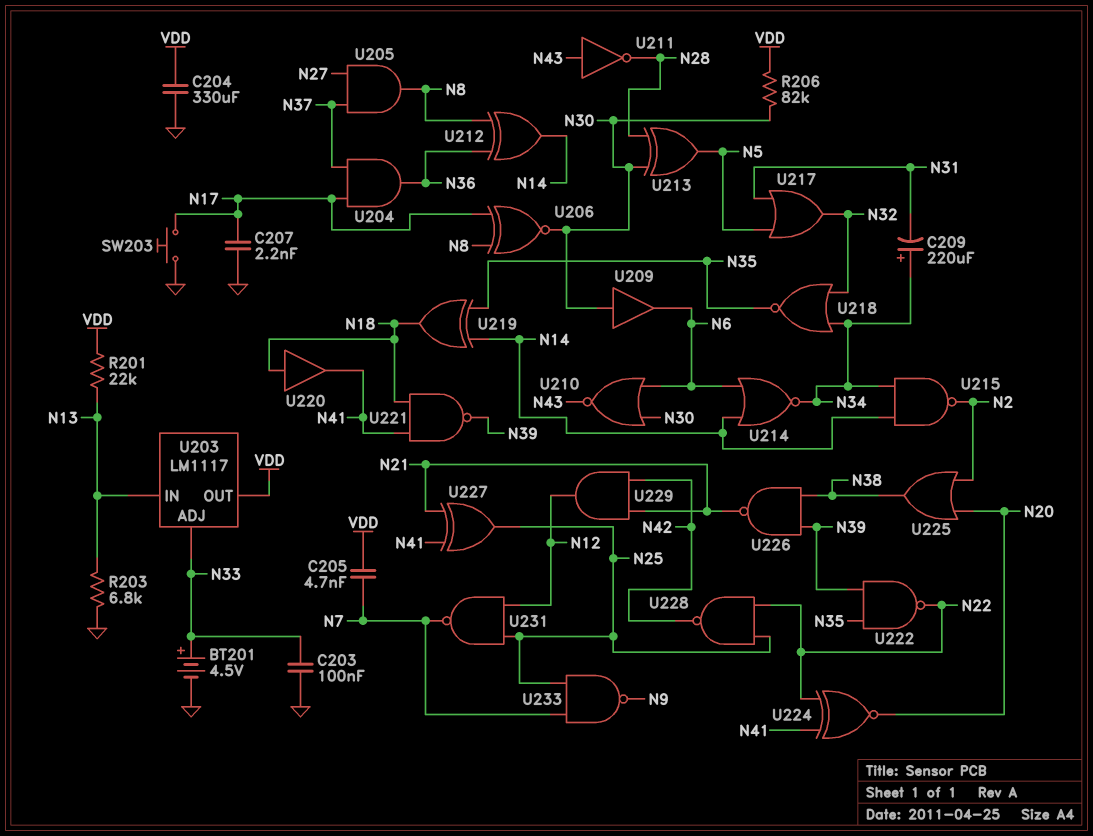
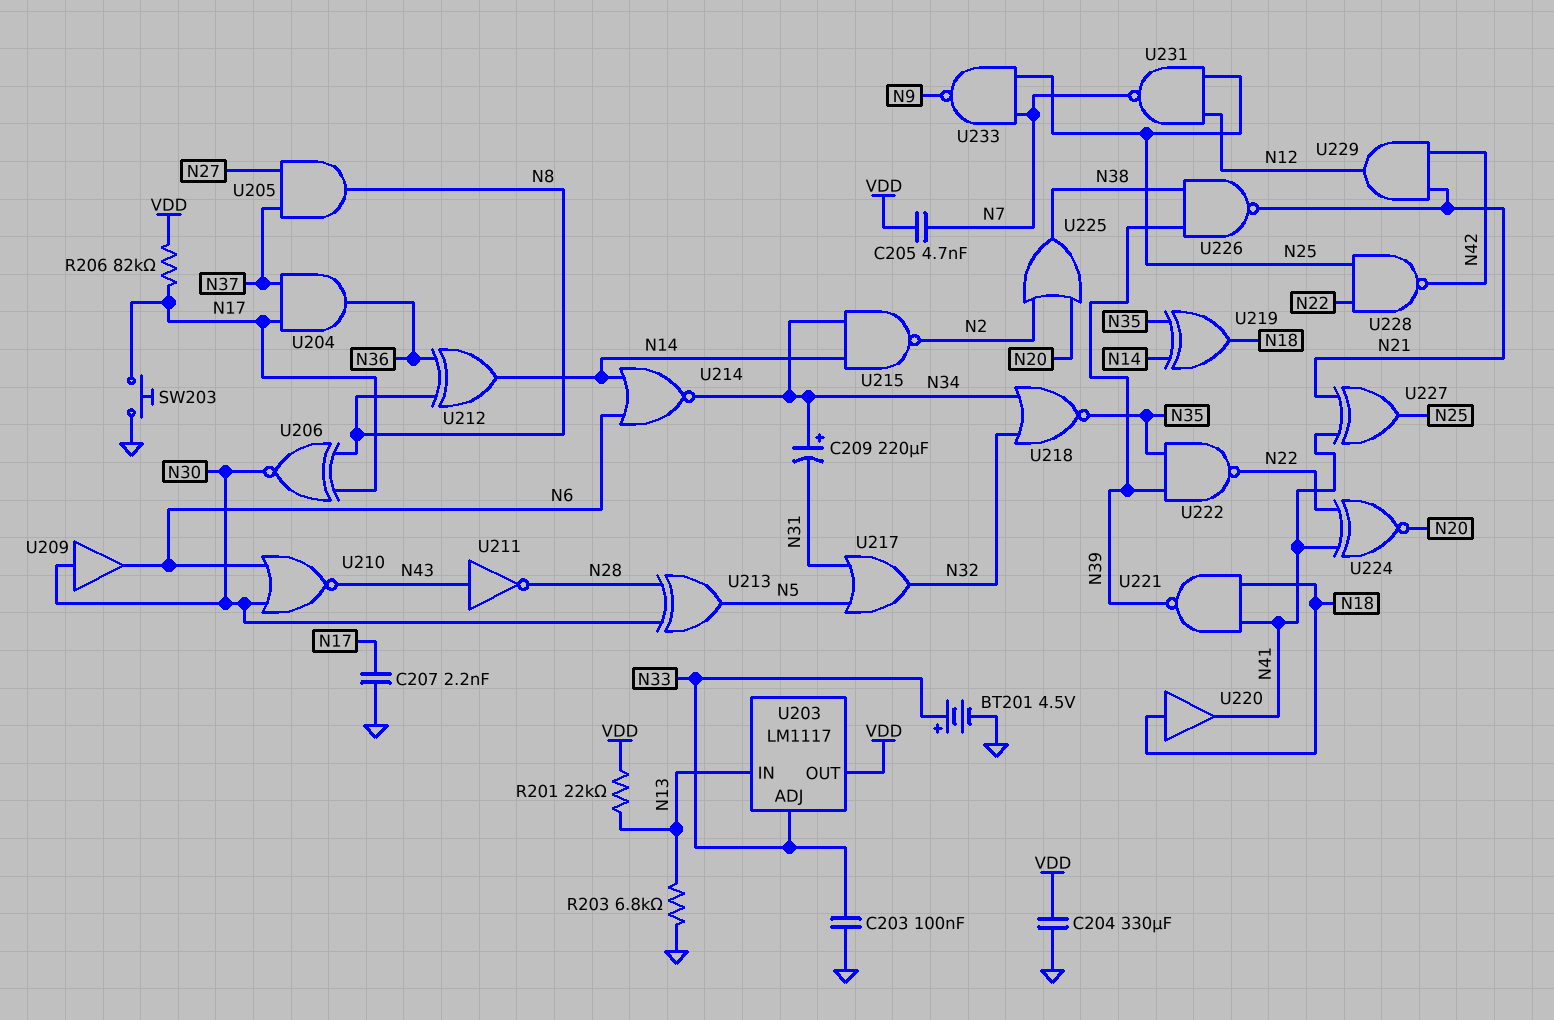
R206: 82k (N30, VDD) -> 82k (N17, VDD)

